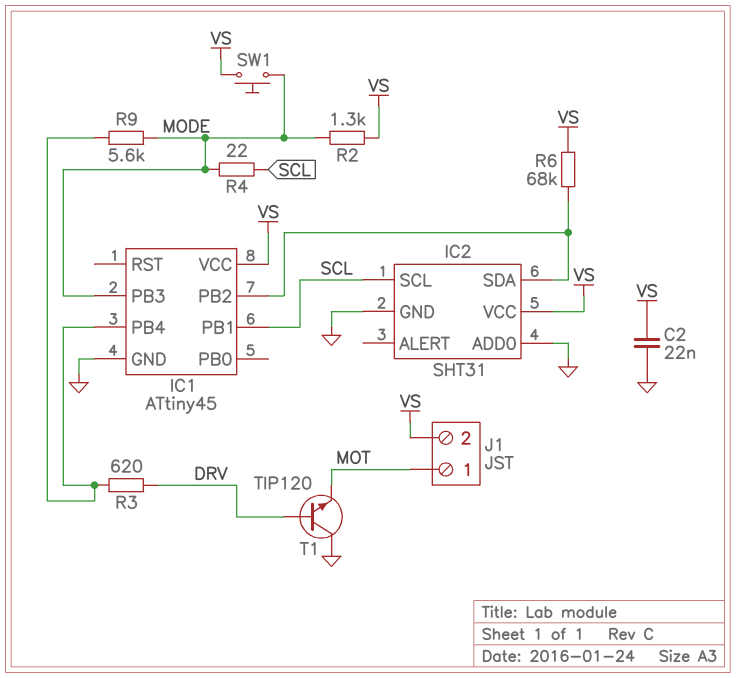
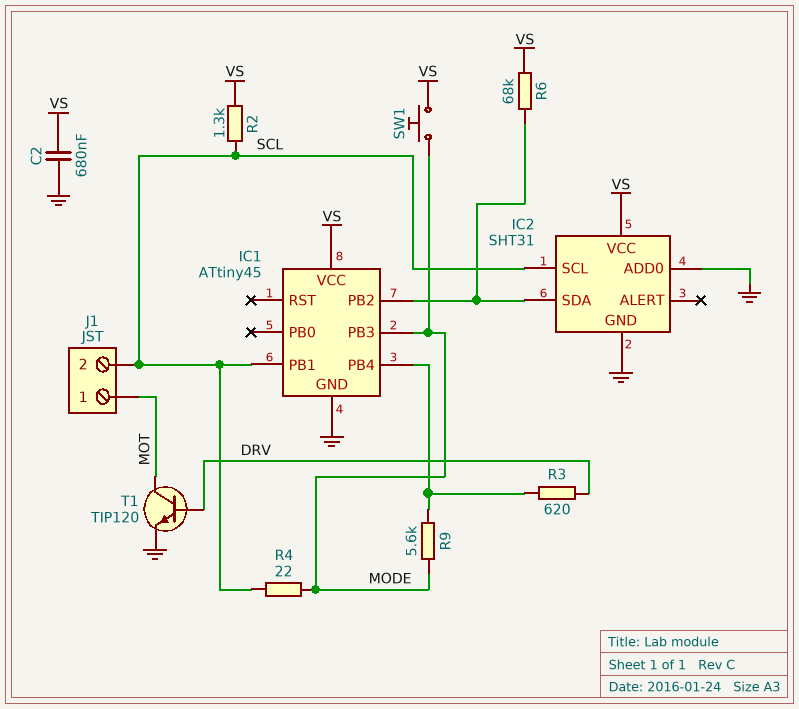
C2: 22nF (GND, VS) -> 680nF (GND, VS)
J1 pin 2: VS -> SCL
R2: 1.3k (MODE, VS) -> 1.3k (SCL, VS)
T1: NPN TIP120 (B DRV, C GND, E MOT) -> NPN TIP120 (B DRV, C MOT, E GND)

